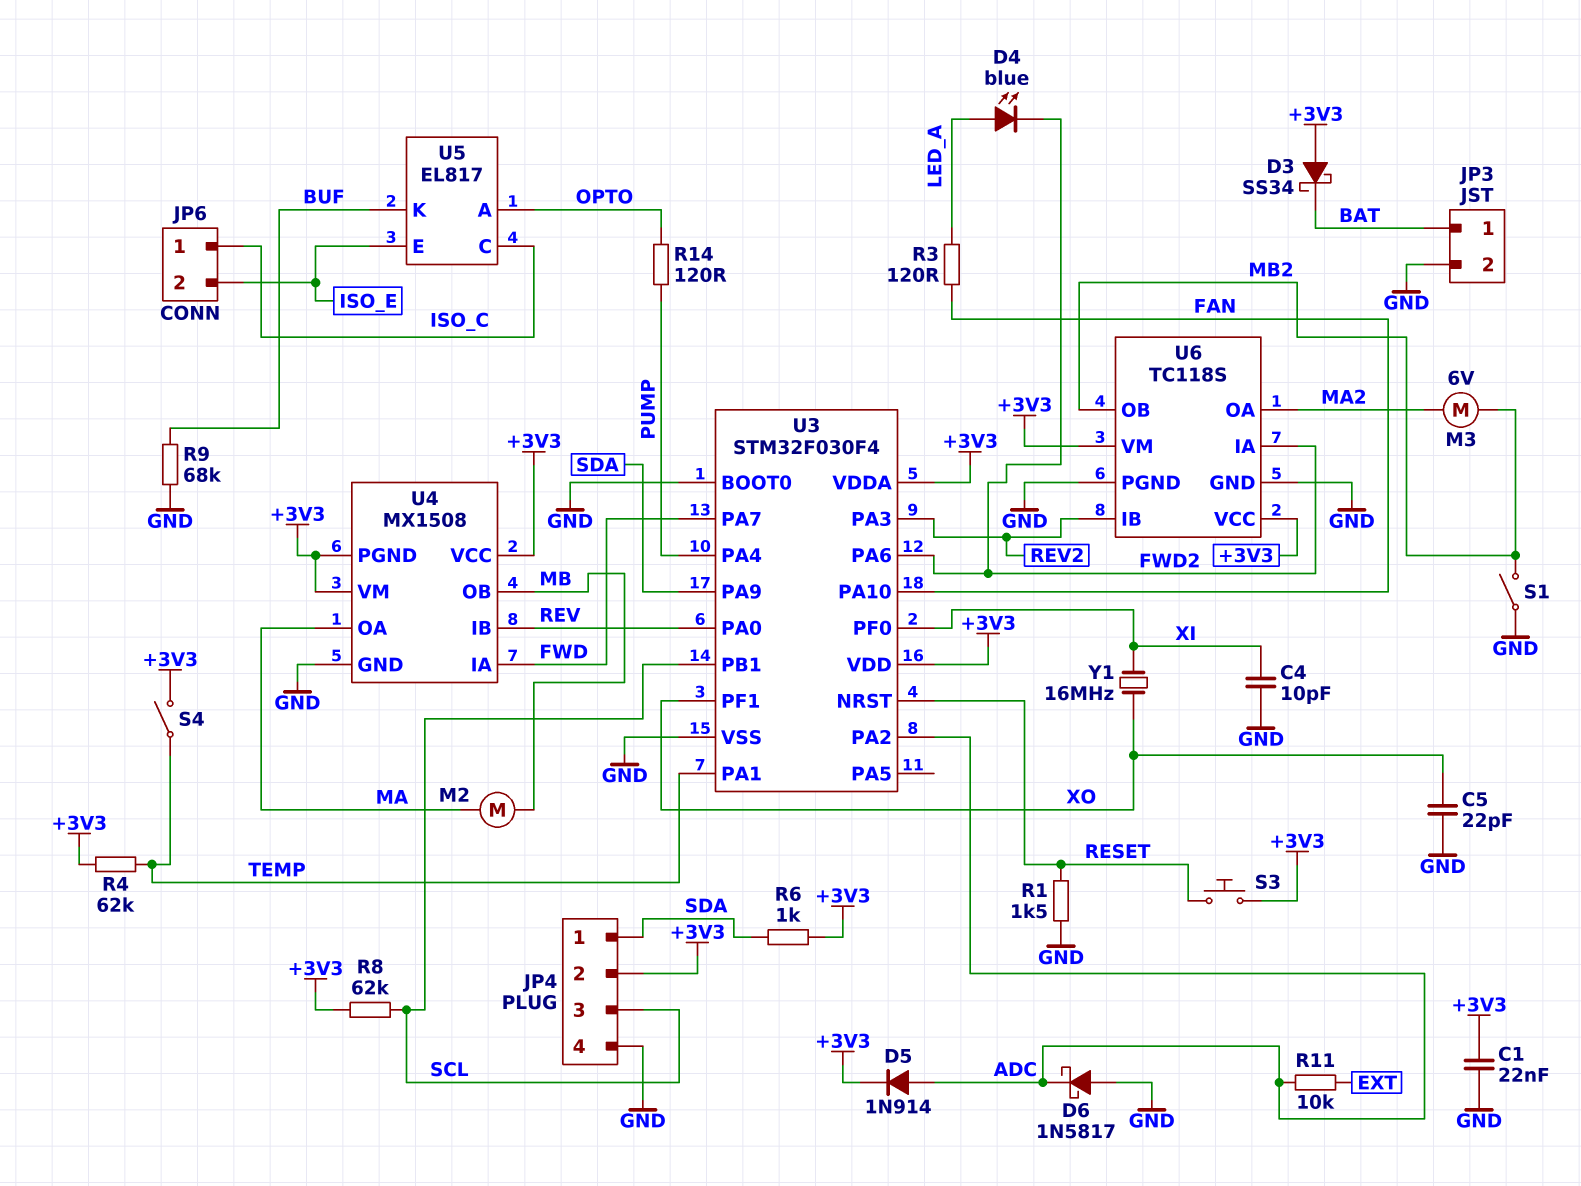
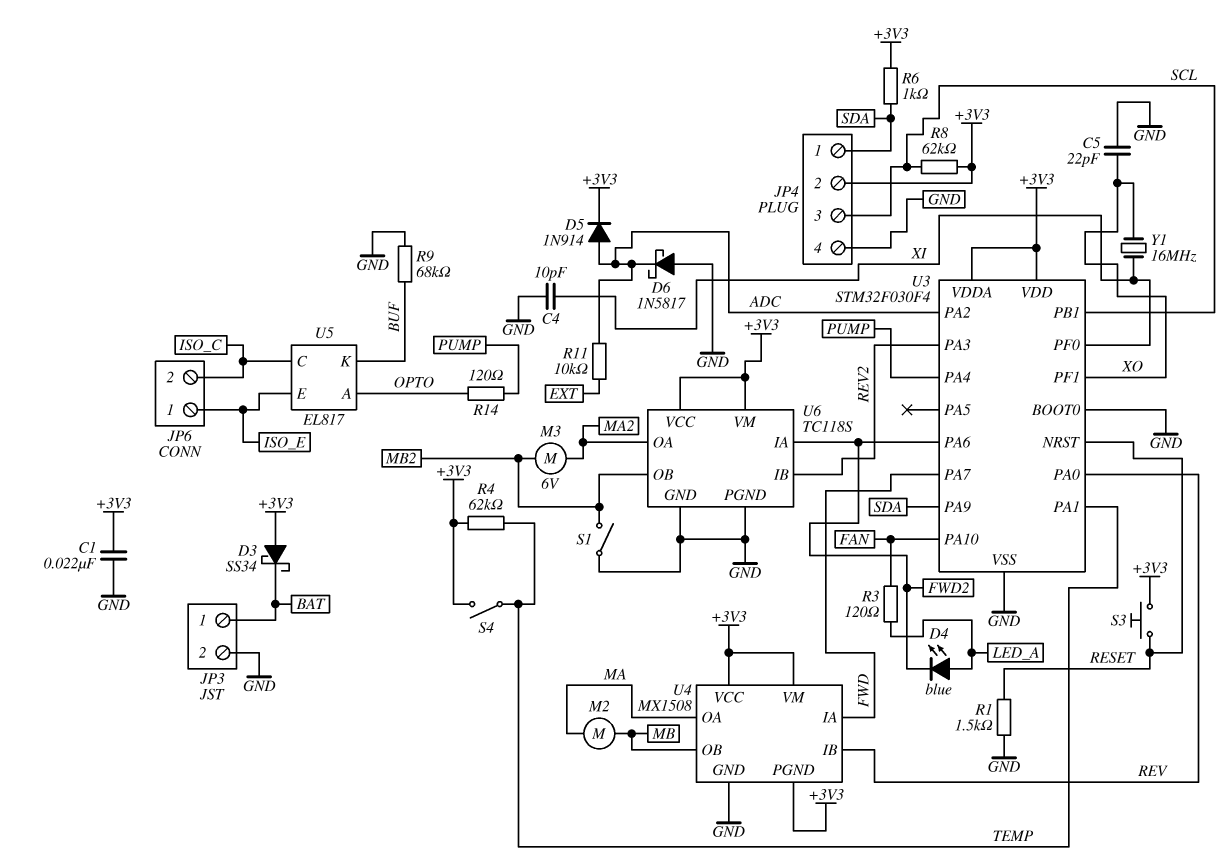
JP6 pin 1: ISO_C -> ISO_E
JP6 pin 2: ISO_E -> ISO_C

